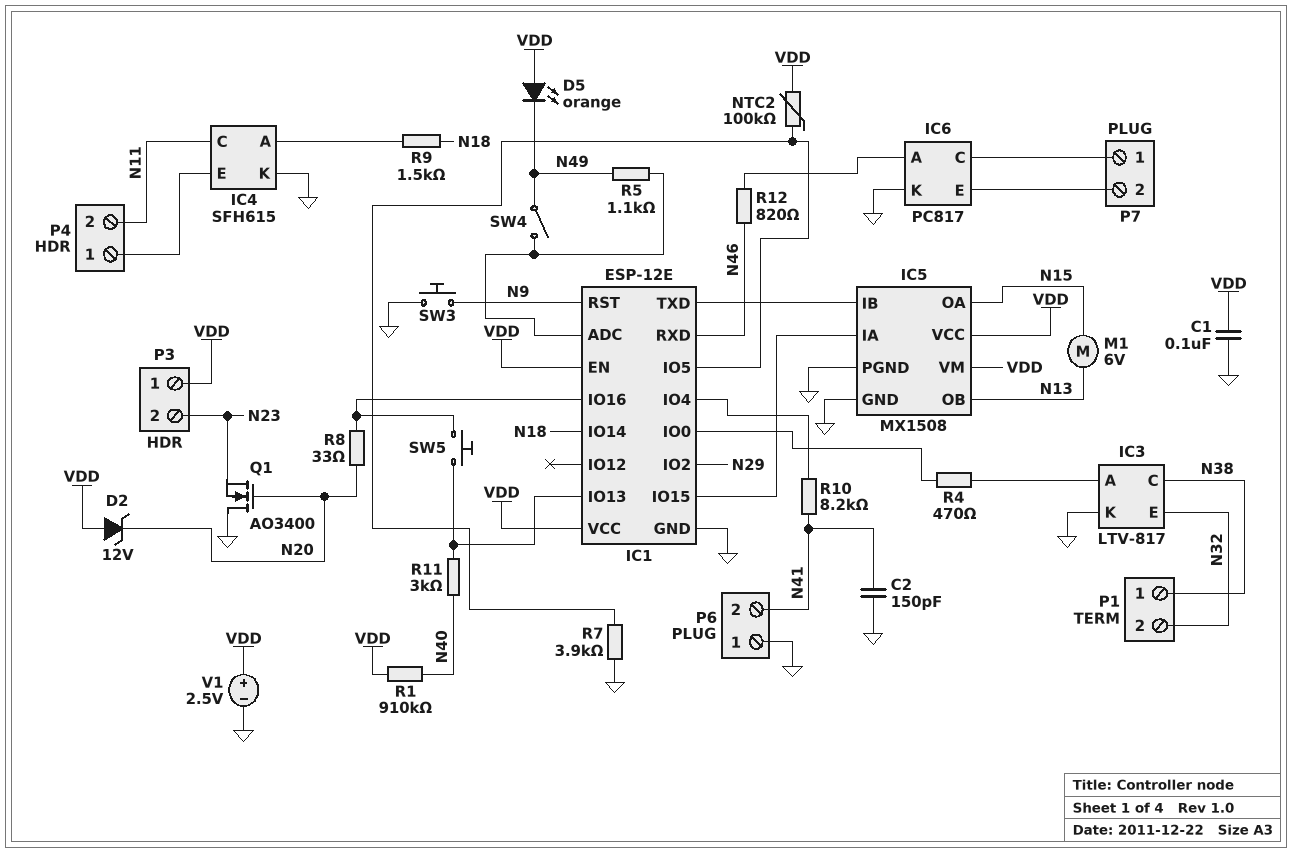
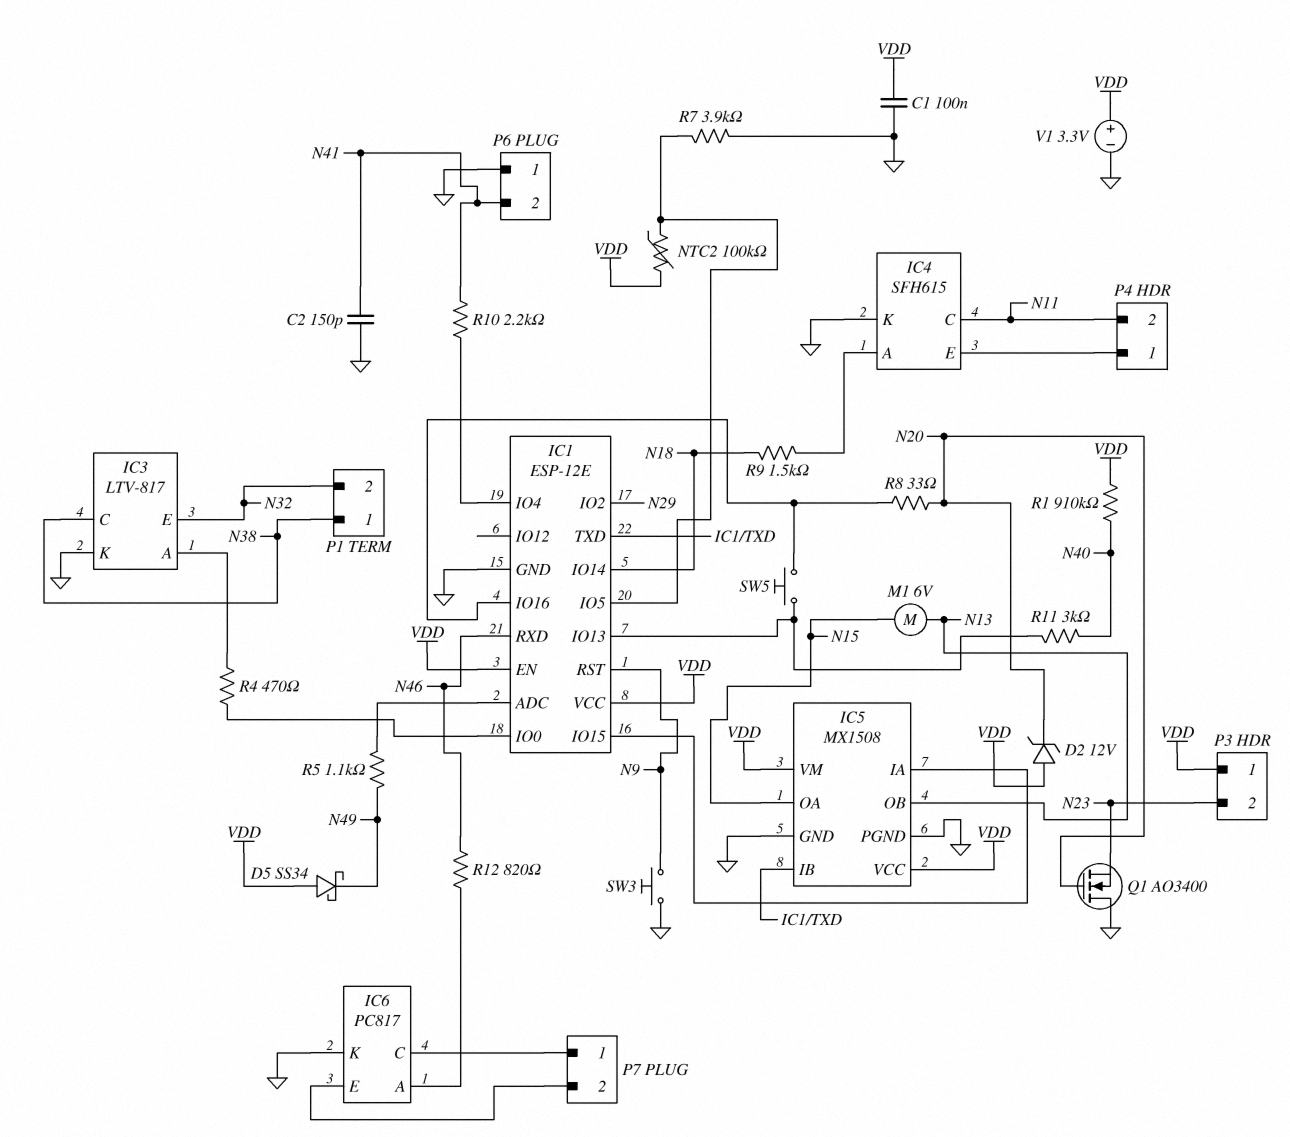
D5: LED orange (A VDD, K N49) -> schottky SS34 (A VDD, K N49)
R10: 8.2k (IC1/IO4, N41) -> 2.2k (IC1/IO4, N41)
SW4: switch (IC1/ADC, N49) -> none
V1: 2.5V (plus VDD, minus GND) -> 3.3V (plus VDD, minus GND)

